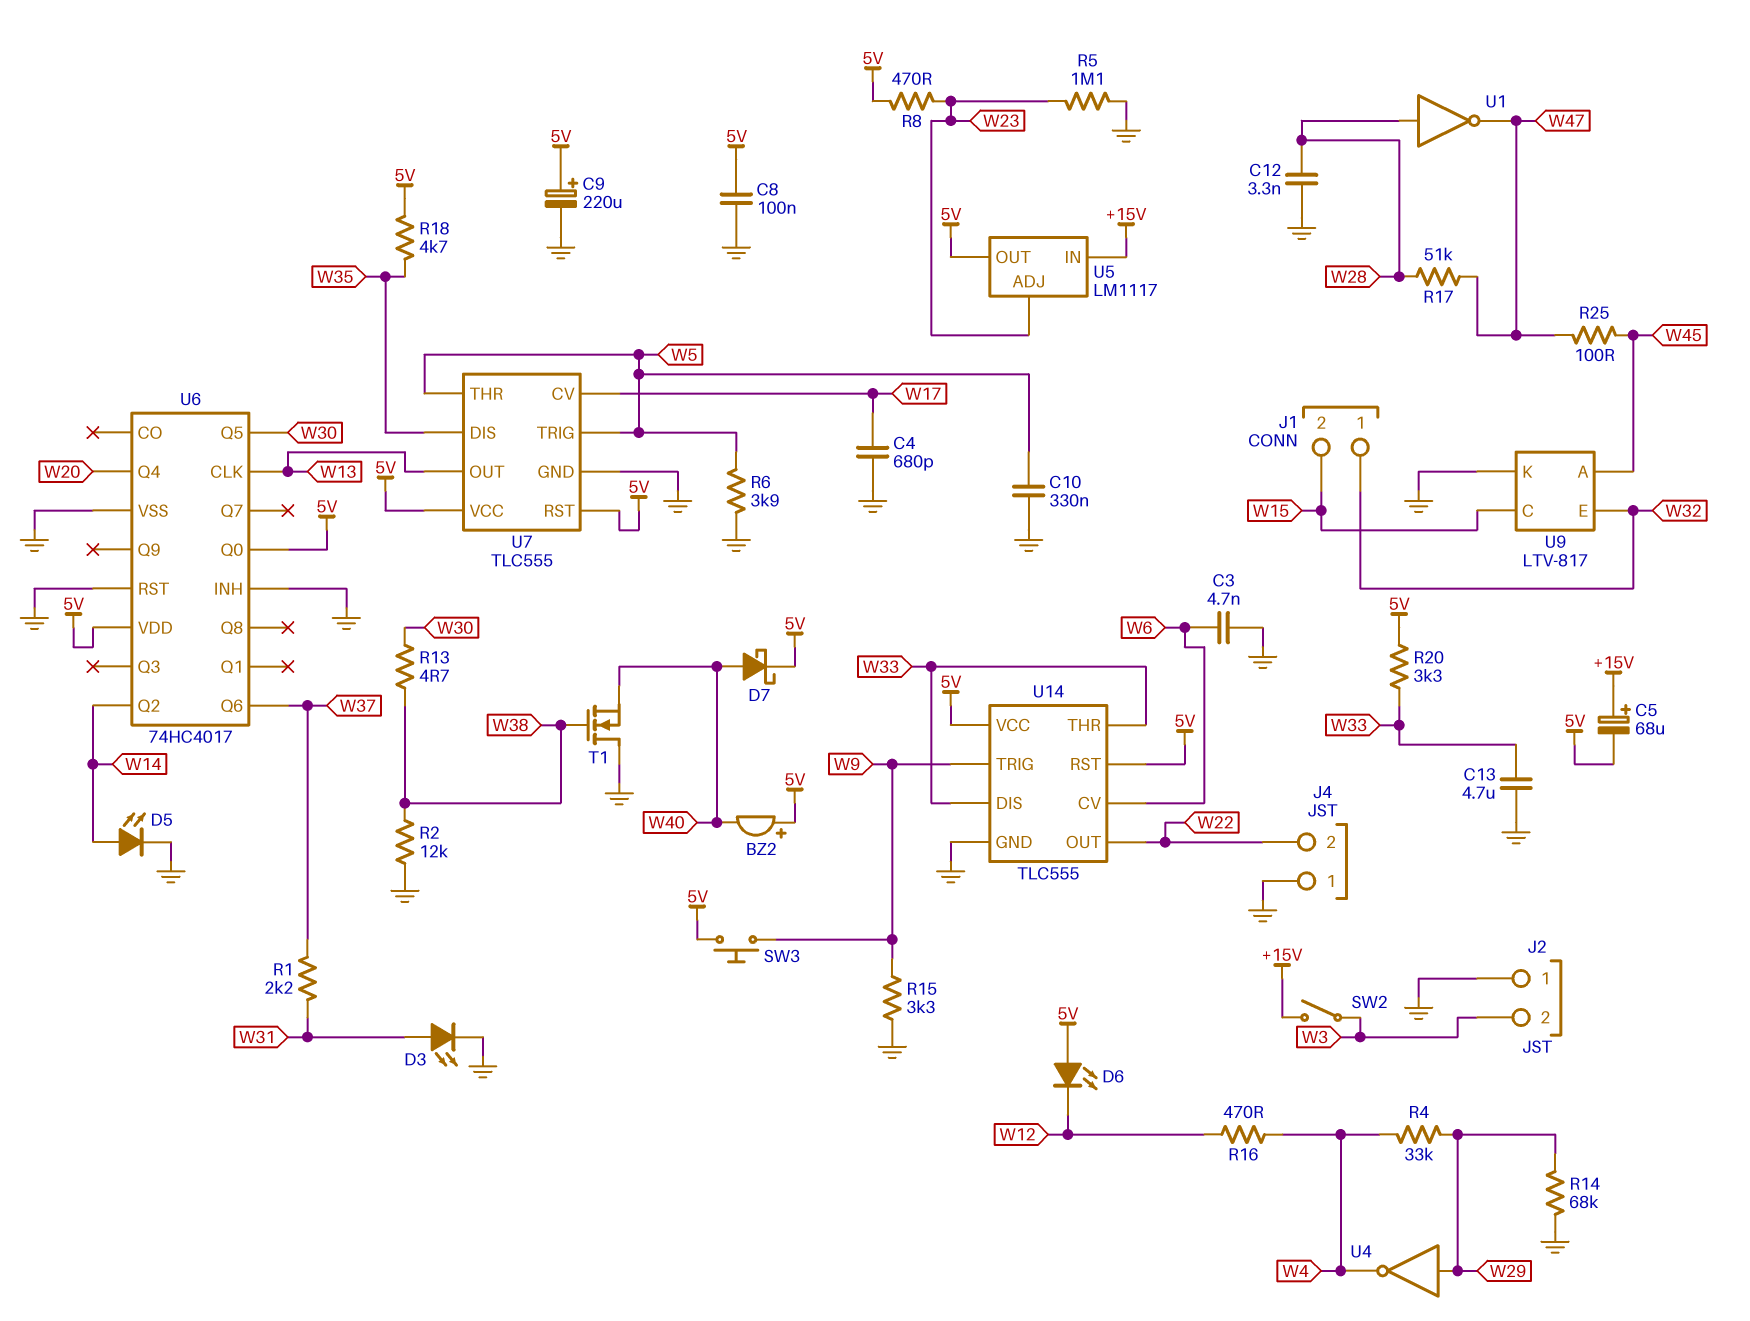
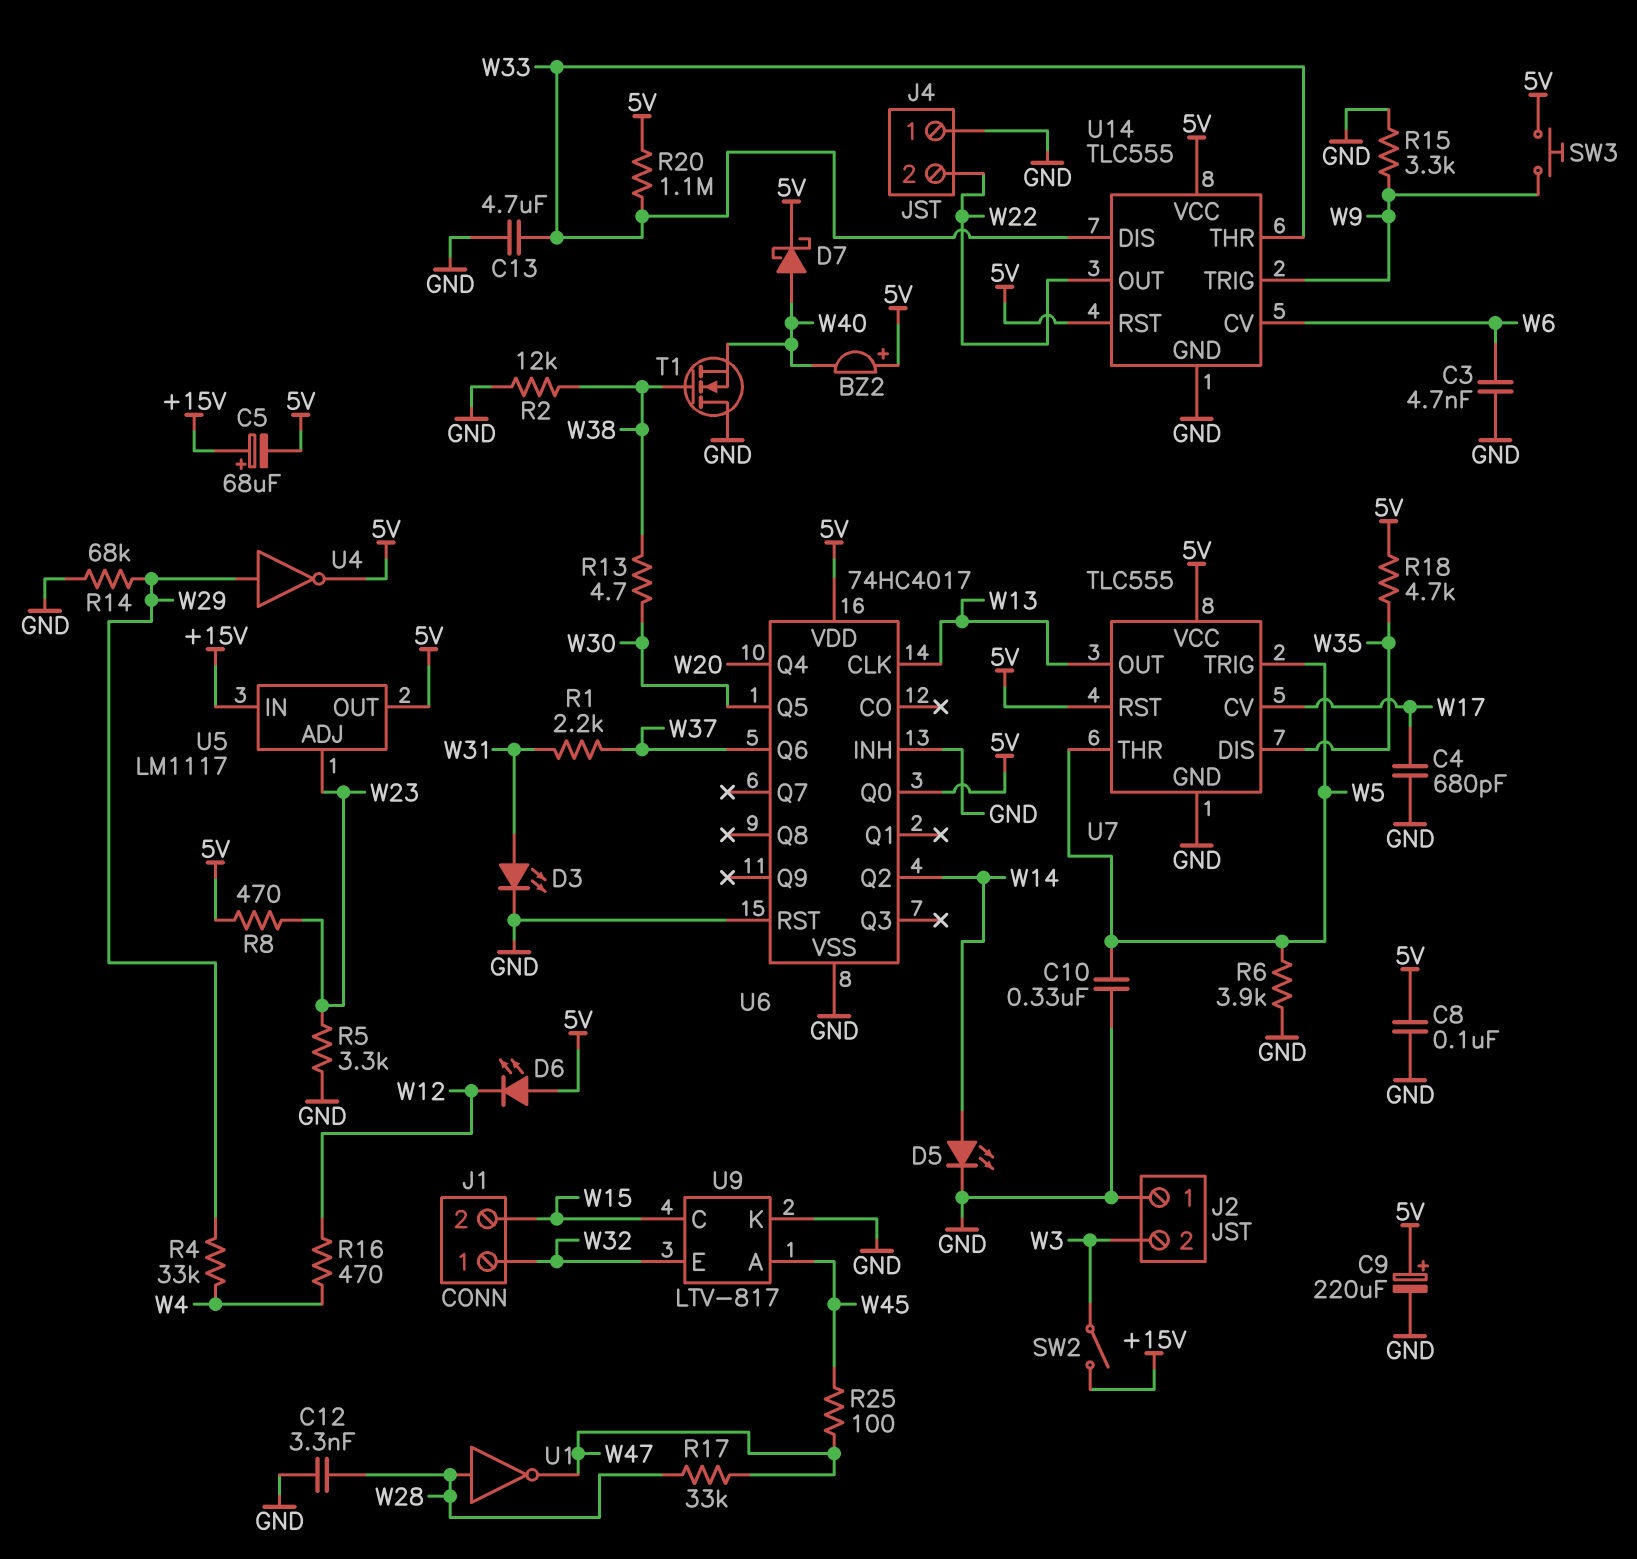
R5: 1.1M (GND, W23) -> 3.3k (GND, W23)
R17: 51k (W28, W47) -> 33k (W28, W47)
R20: 3.3k (5V, W33) -> 1.1M (5V, W33)
U4: NOT (in W29, out W4) -> NOT (in W29, out 5V)

